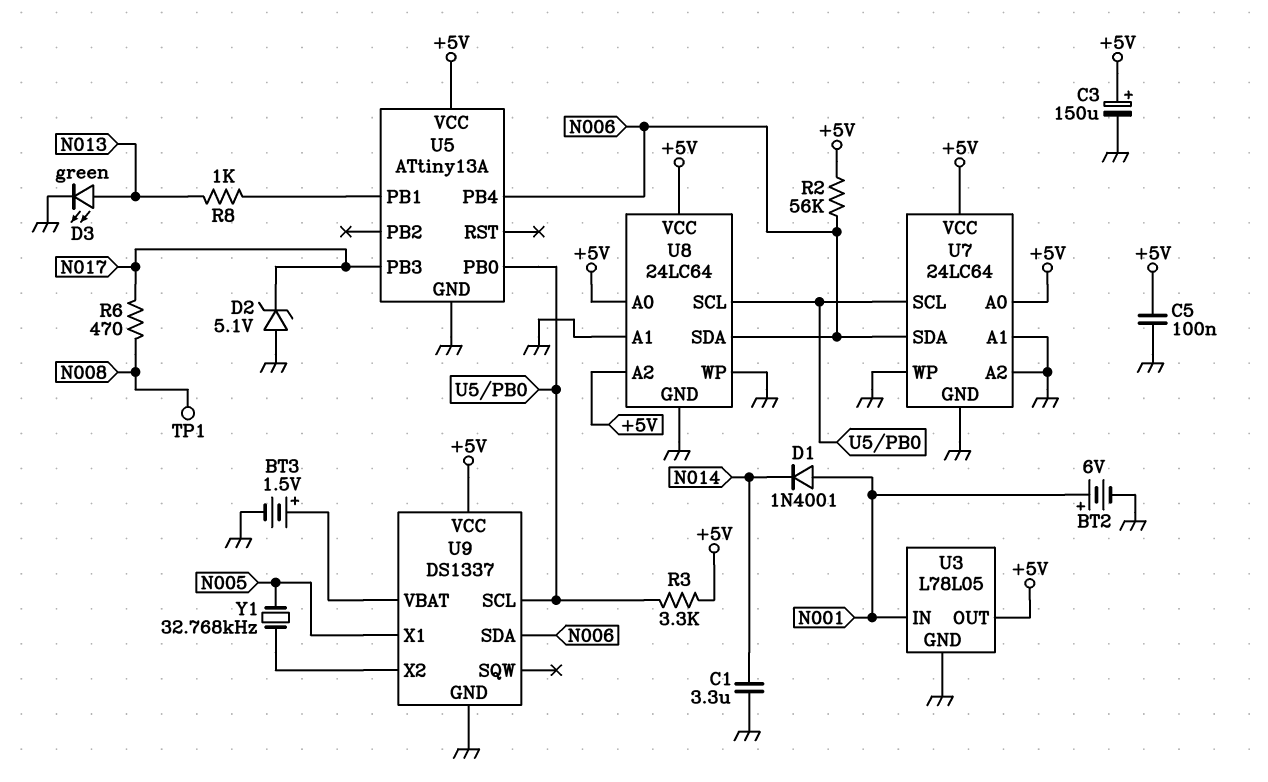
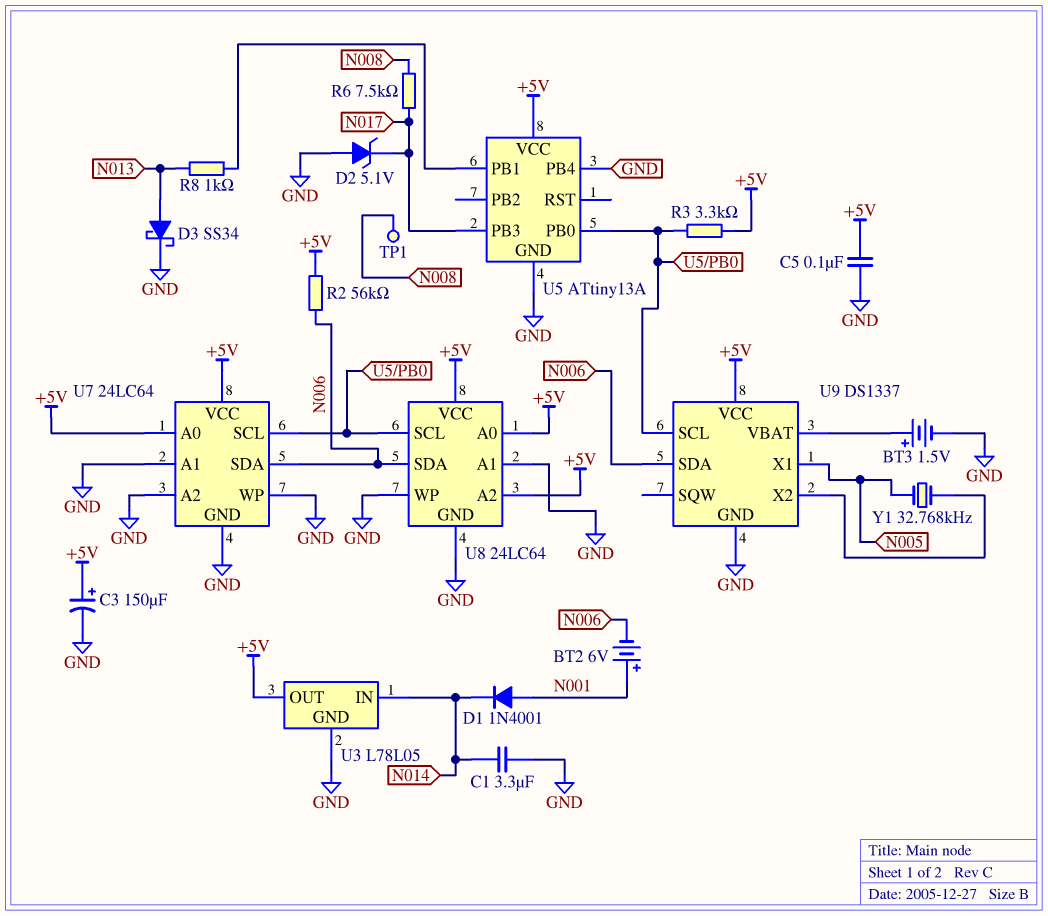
BT2: 6V (plus N001, minus GND) -> 6V (plus N001, minus N006)
D3: LED green (A N013, K GND) -> schottky SS34 (A N013, K GND)
R6: 470 (N008, N017) -> 7.5k (N008, N017)
U3 pin IN: N001 -> N014
U5 pin PB4: N006 -> GND

